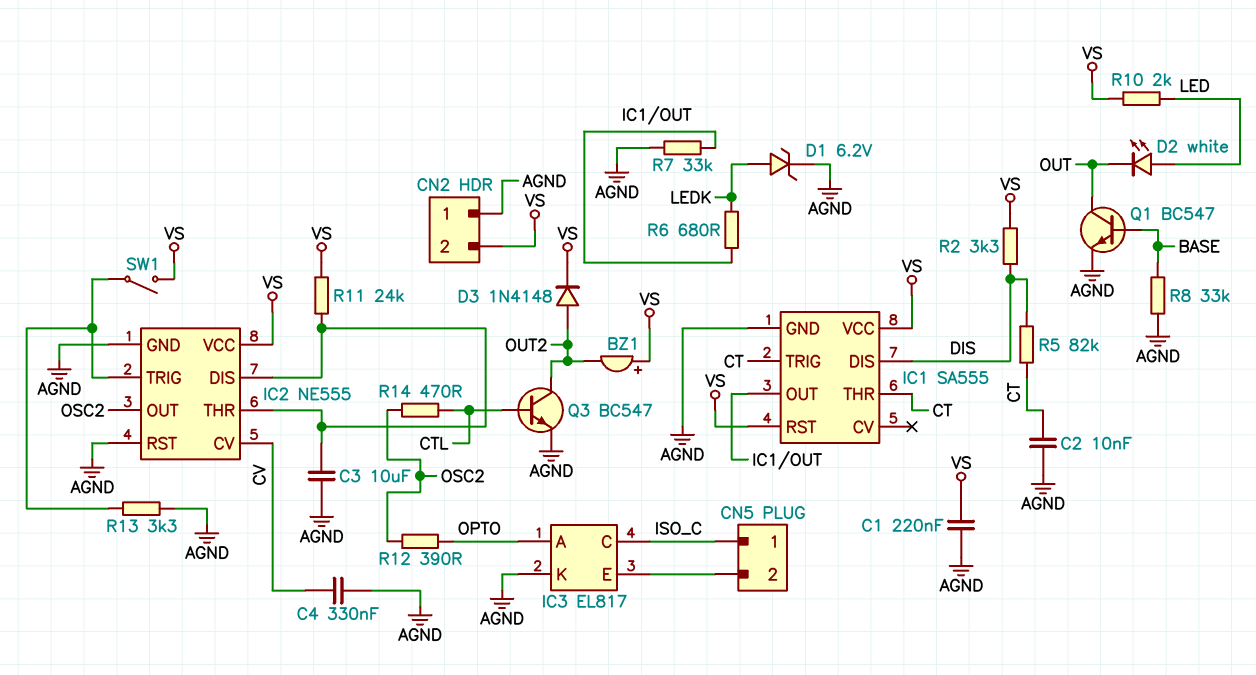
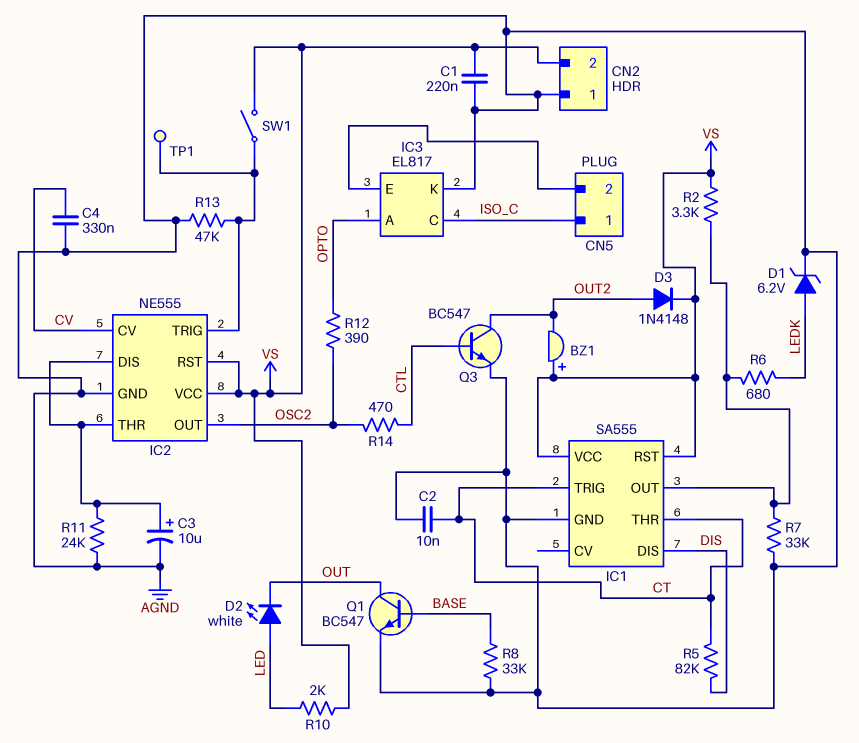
C3: 10uF (AGND, IC2/DIS) -> 10uF (plus IC2/DIS, minus AGND)
IC2 pin RST: AGND -> VS
R2: 3.3k (DIS, VS) -> 3.3k (IC1/OUT, VS)
R11: 24k (IC2/DIS, VS) -> 24k (AGND, IC2/DIS)
R13: 3.3k (AGND, IC2/TRIG) -> 47k (AGND, IC2/TRIG)
TP1: none -> test point (IC2/TRIG)

